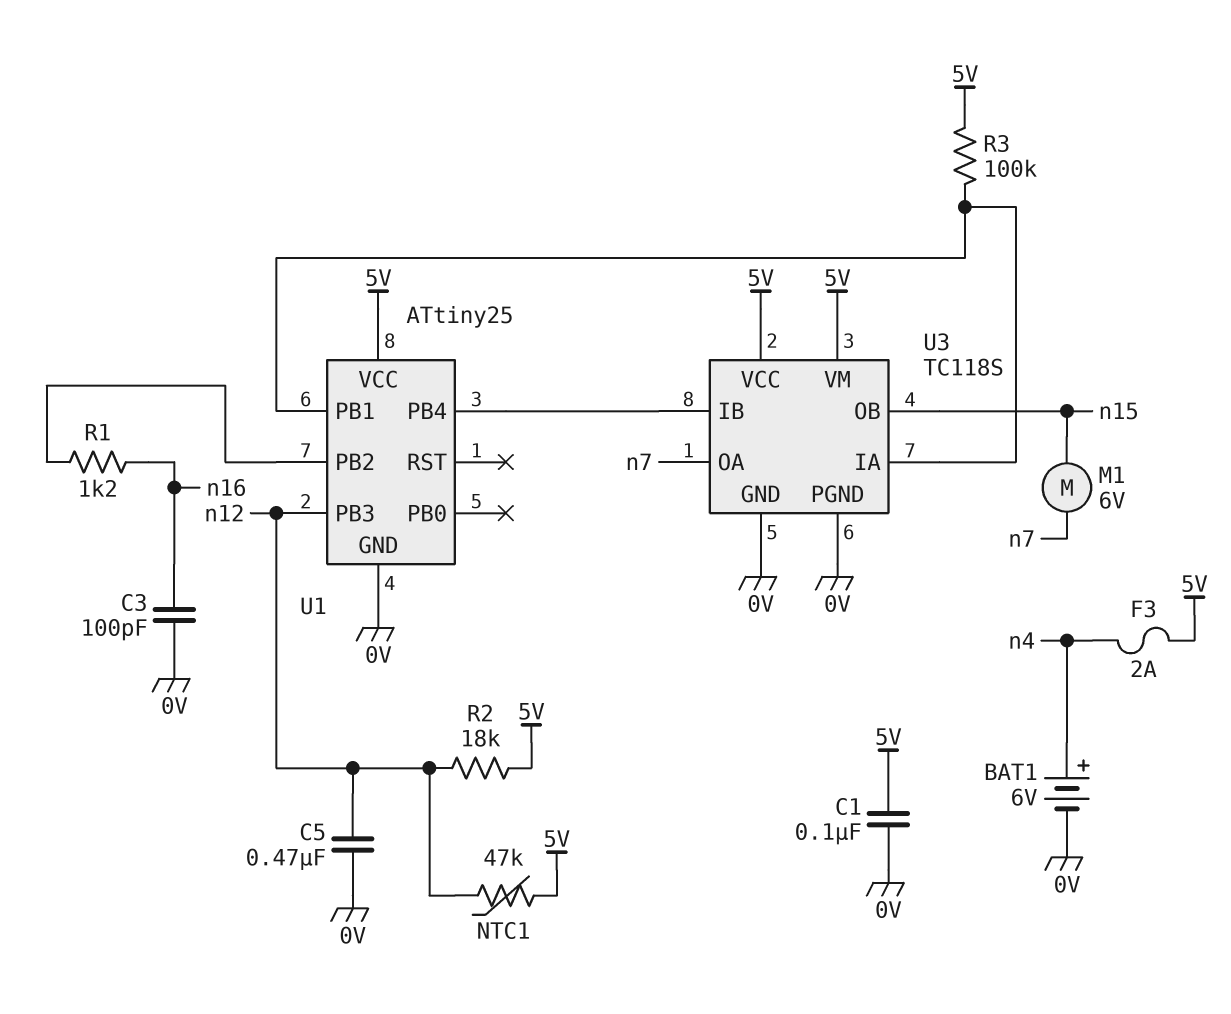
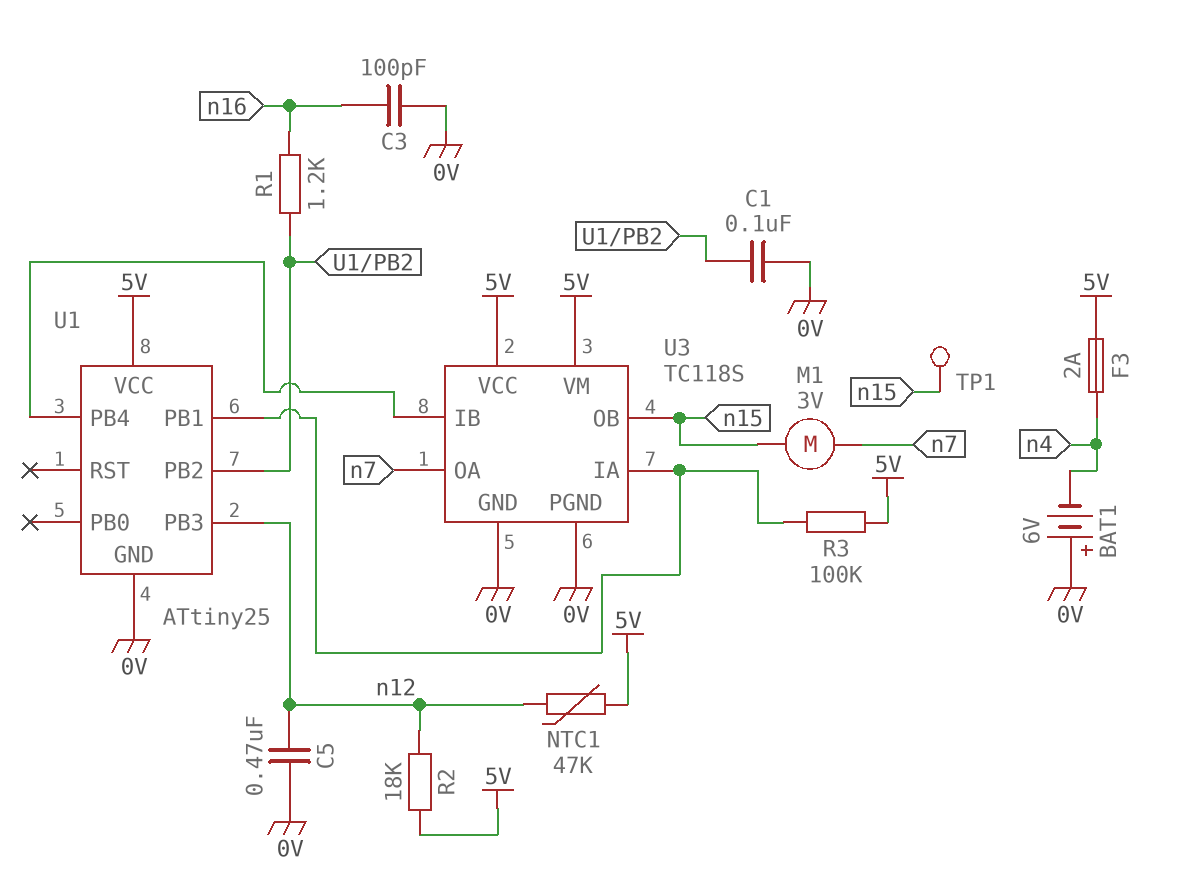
BAT1: 6V (plus n4, minus 0V) -> 6V (plus 0V, minus n4)
C1: 100nF (0V, 5V) -> 100nF (0V, U1/PB2)
M1: motor 6V (n7, n15) -> motor 3V (n7, n15)
TP1: none -> test point (n15)

